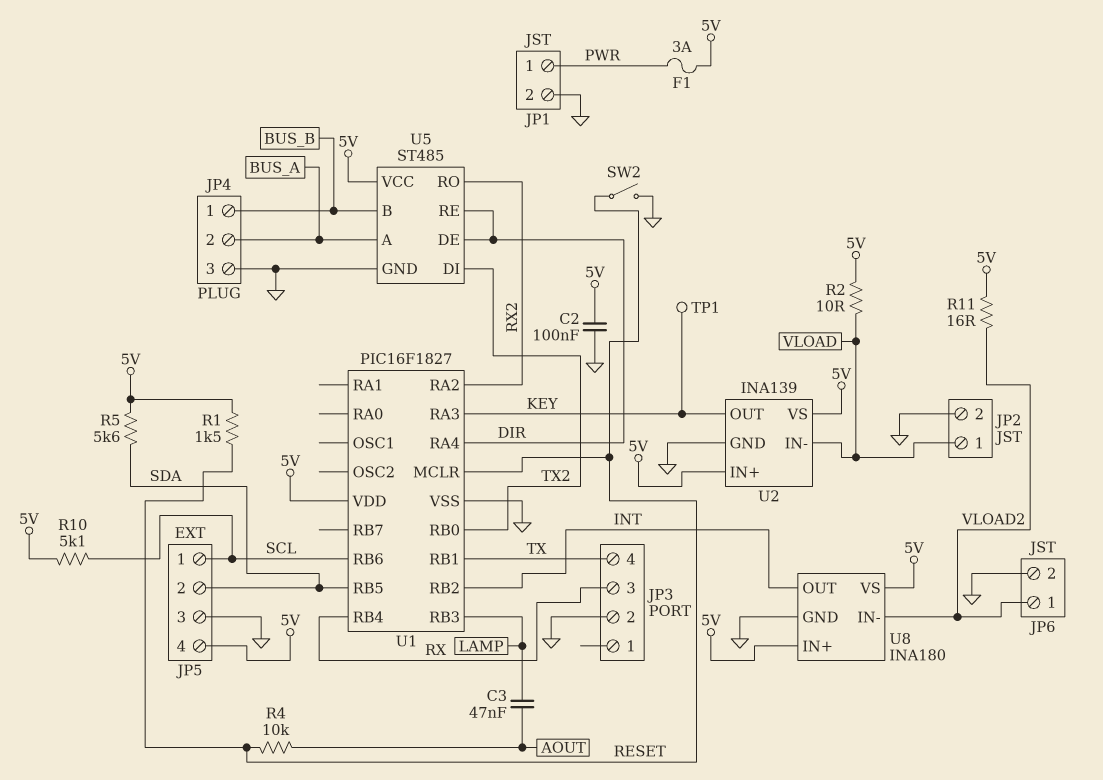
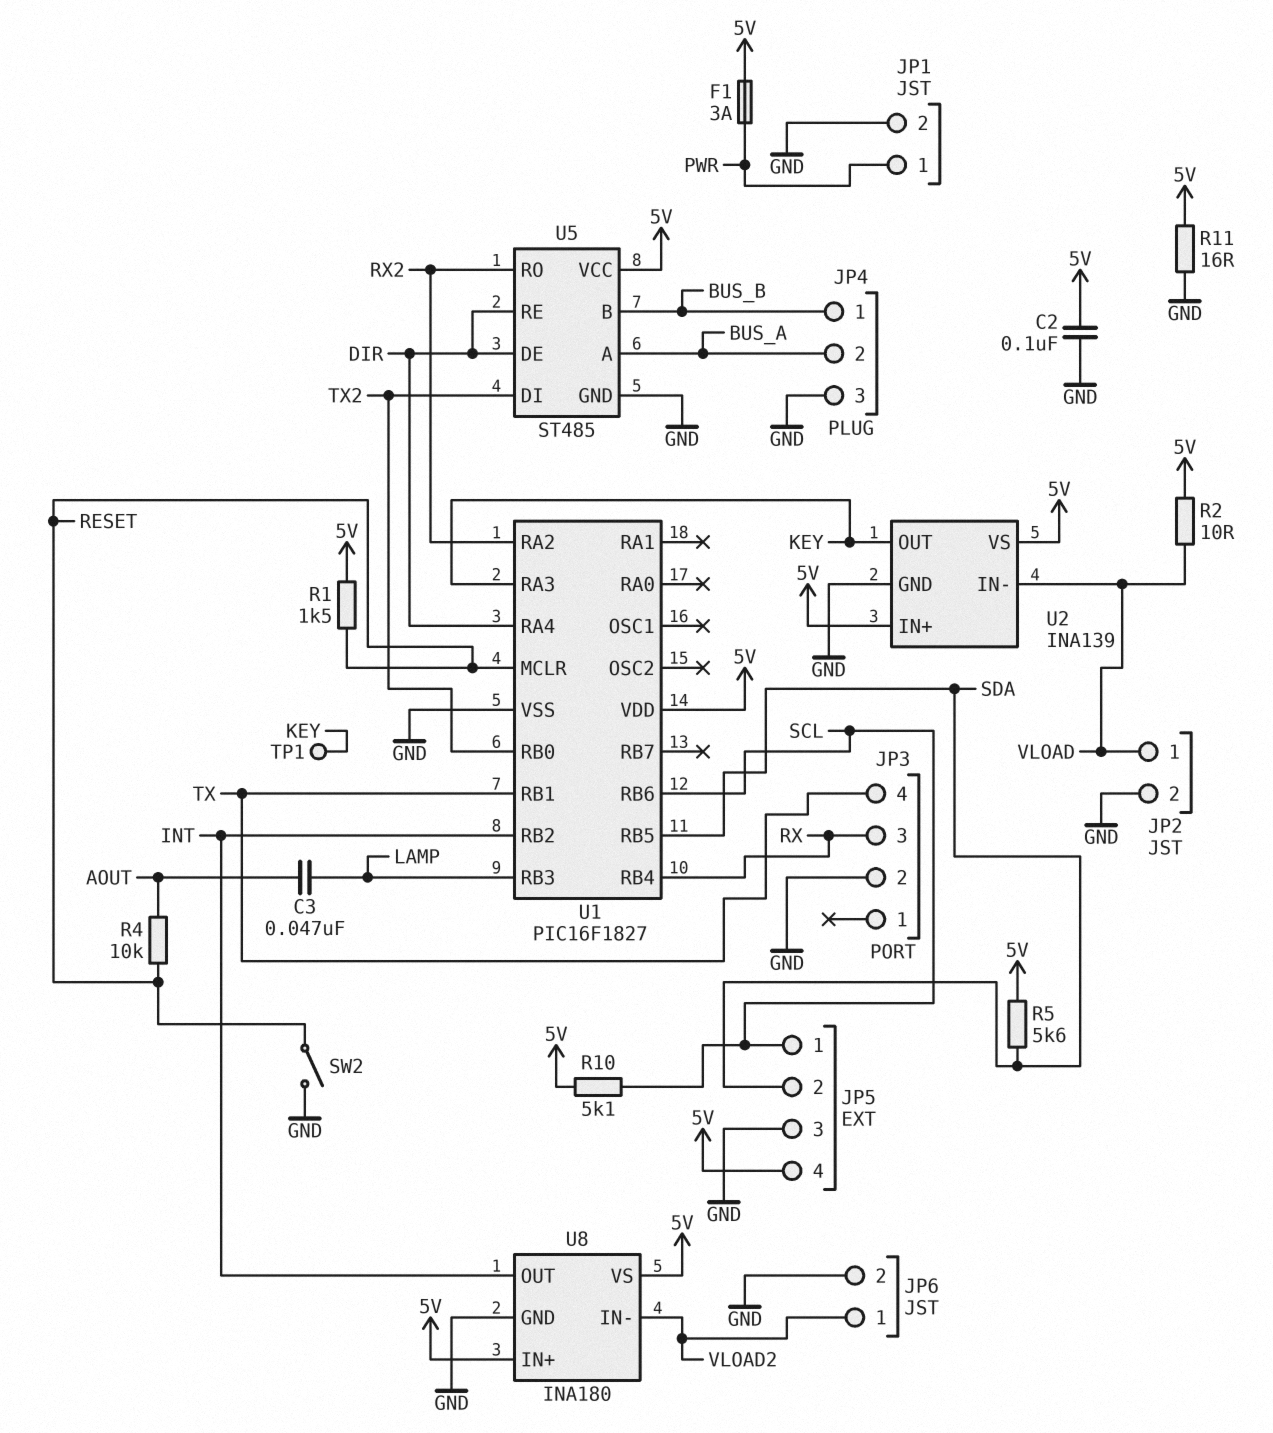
R11: 16 (5V, VLOAD2) -> 16 (5V, GND)

